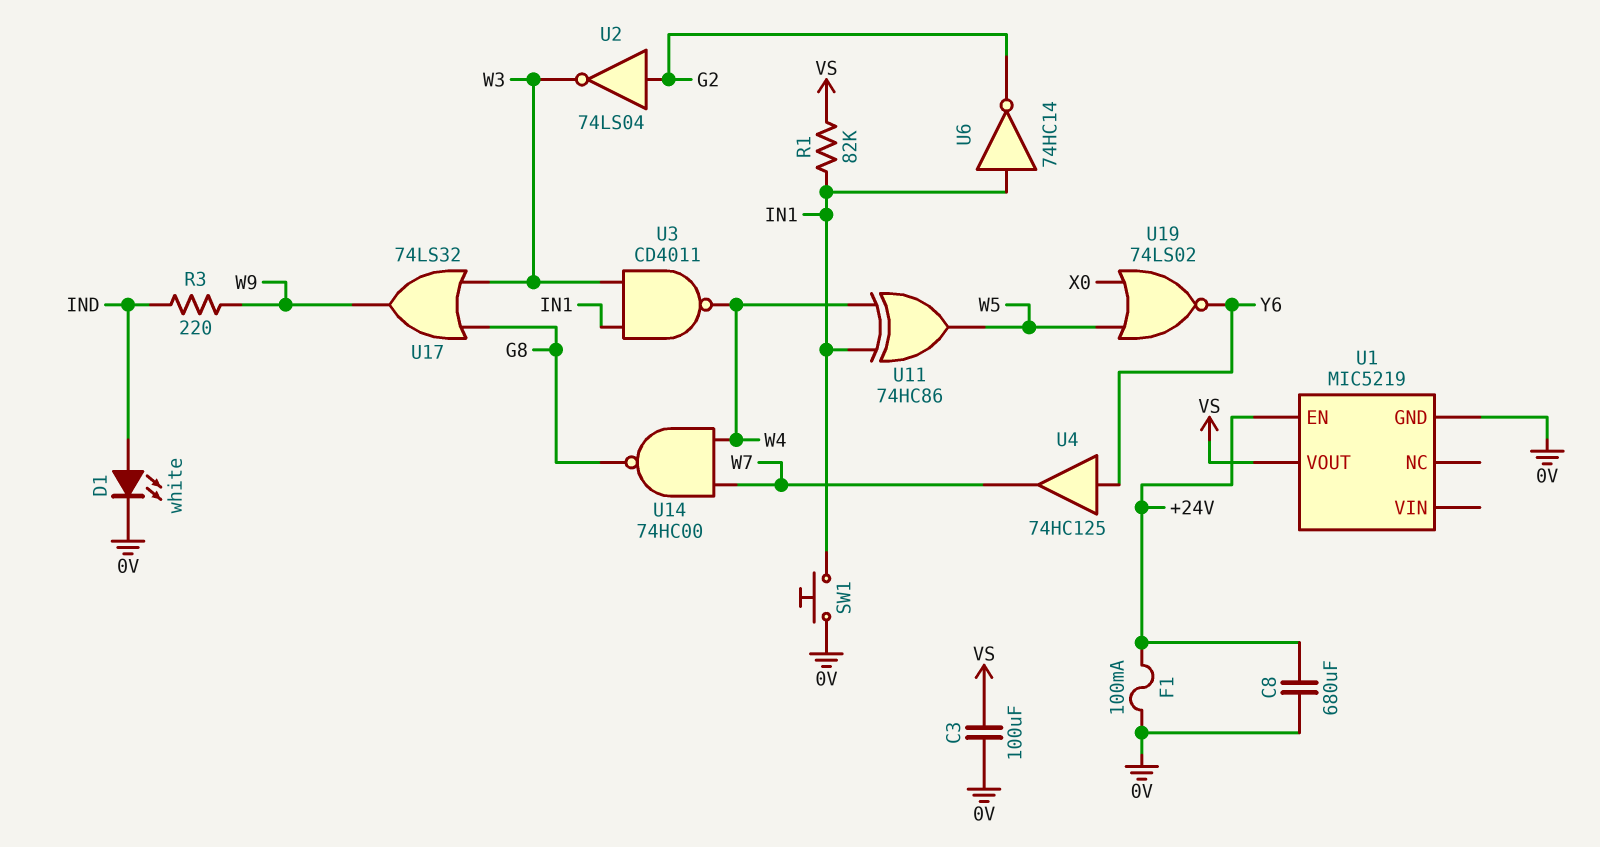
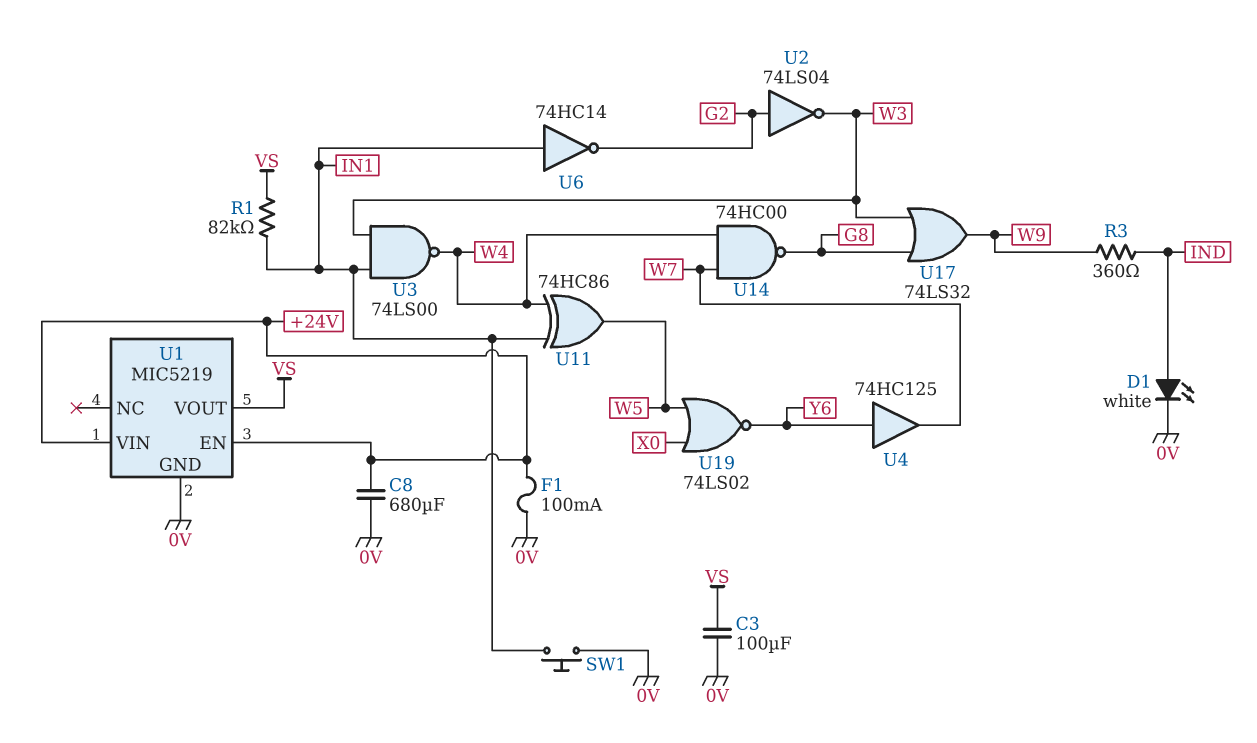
R3: 220 (IND, W9) -> 360 (IND, W9)
U1 pin VIN: none -> +24V
U3: NAND CD4011 (in IN1, in W3, out W4) -> NAND 74LS00 (in IN1, in W3, out W4)

